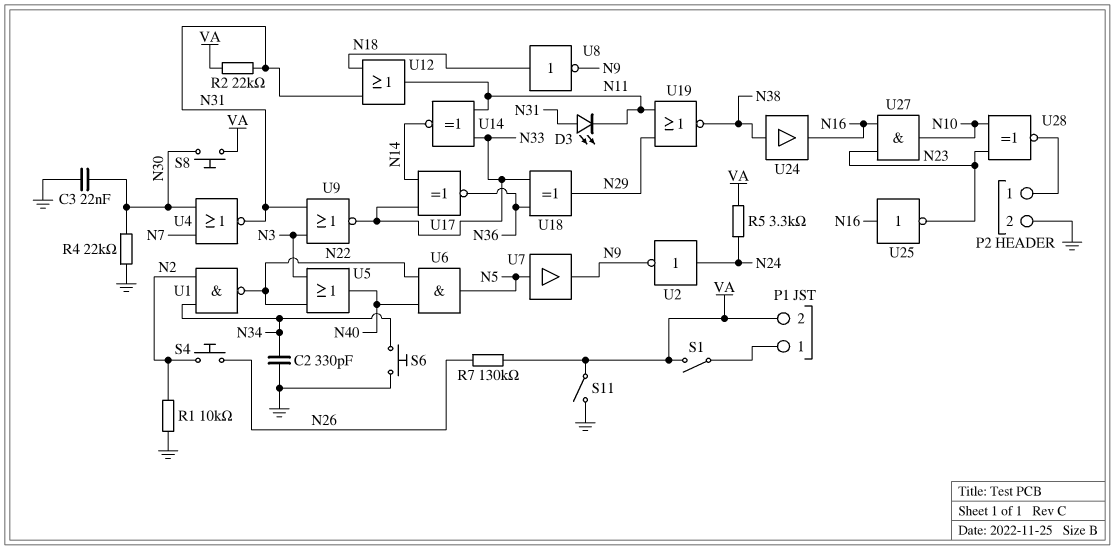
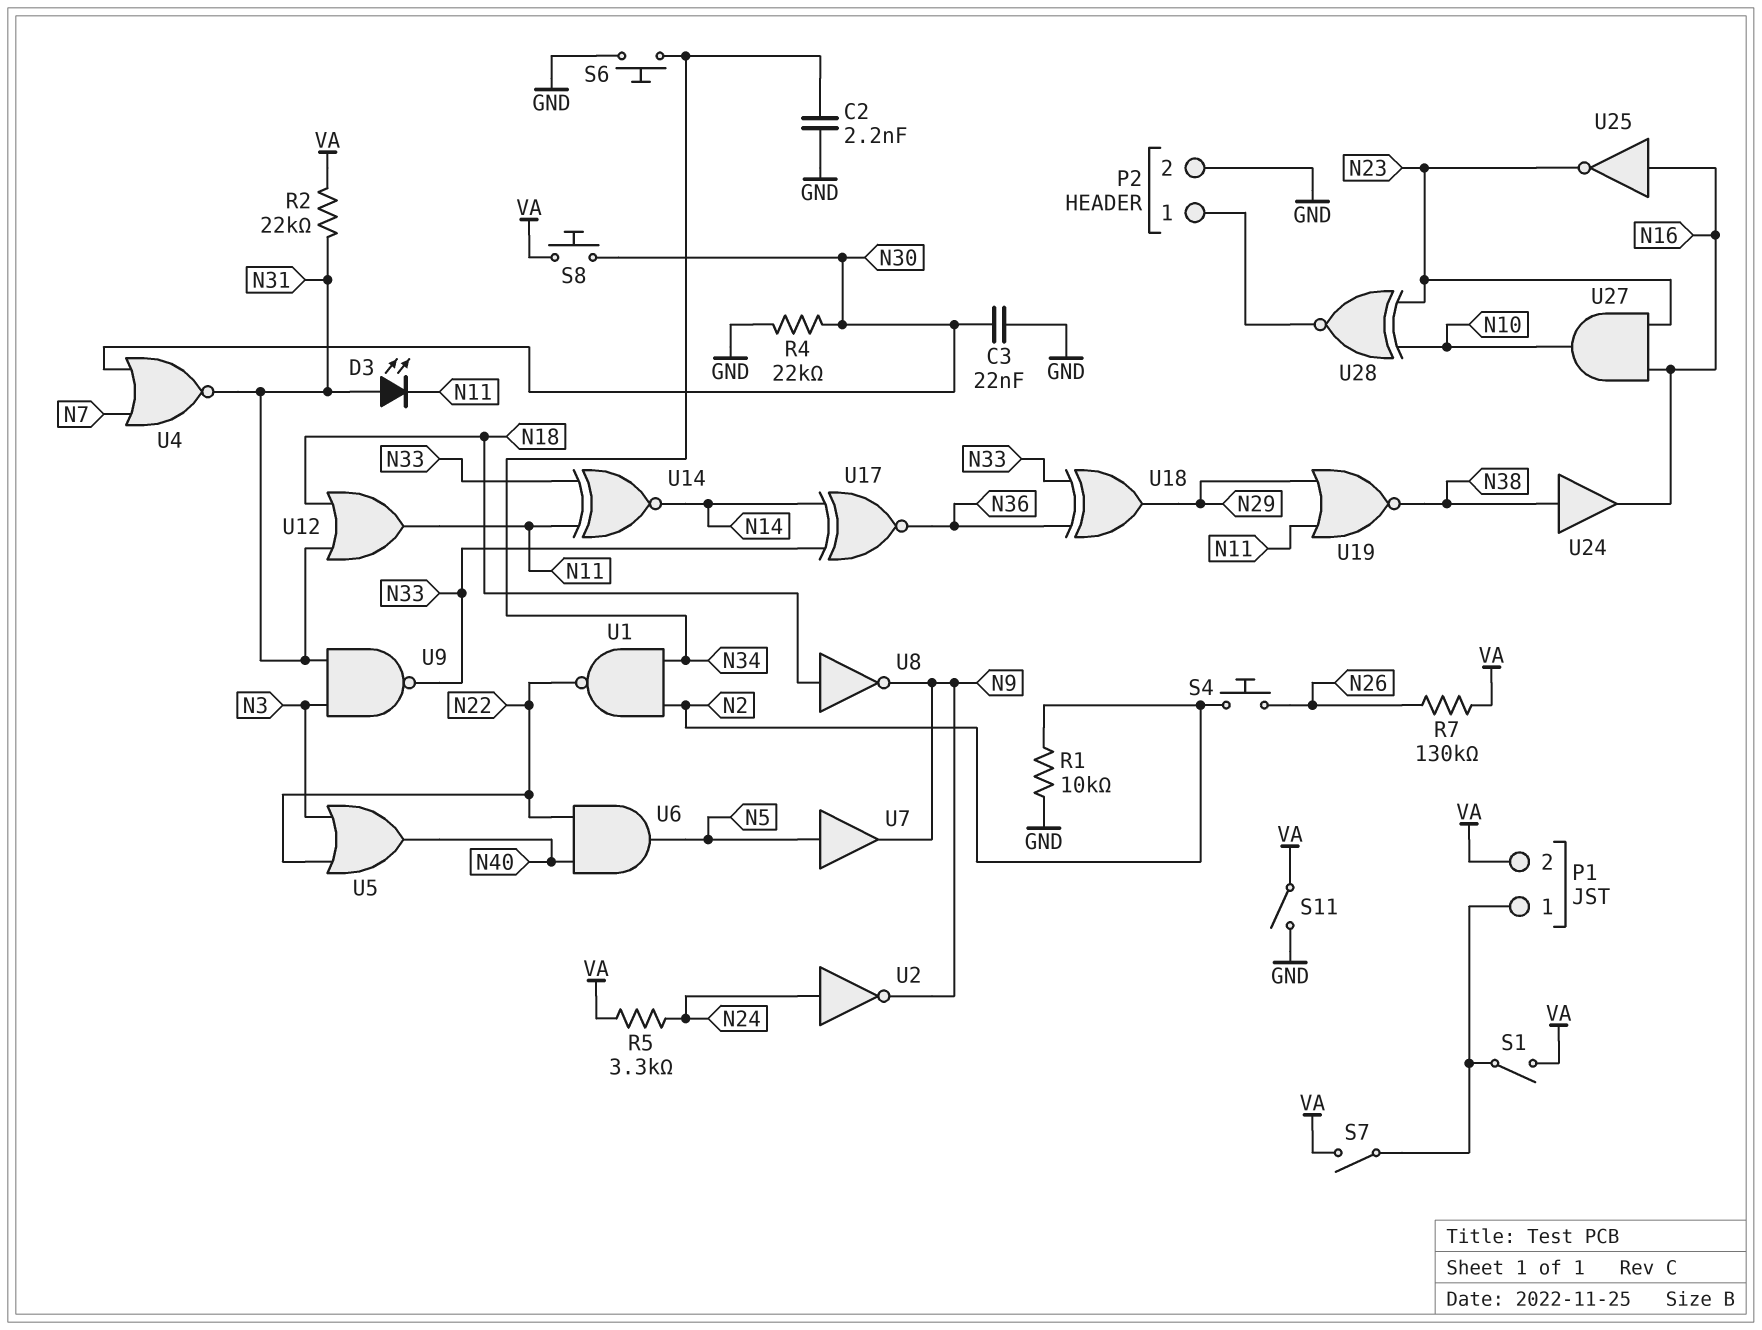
C2: 330pF (GND, N34) -> 2.2nF (GND, N34)
S7: none -> switch (P1/1, VA)
U9: NOR (in N3, in N31, out N33) -> NAND (in N3, in N31, out N33)

